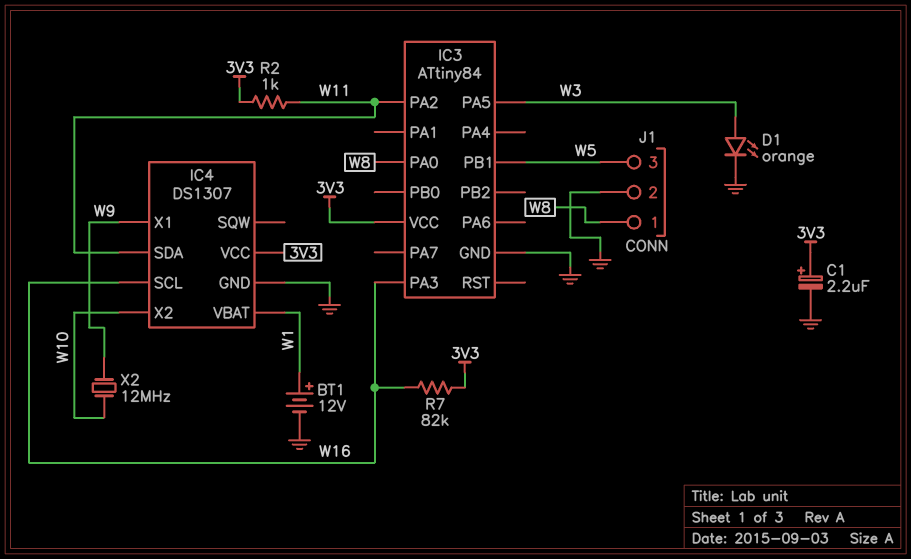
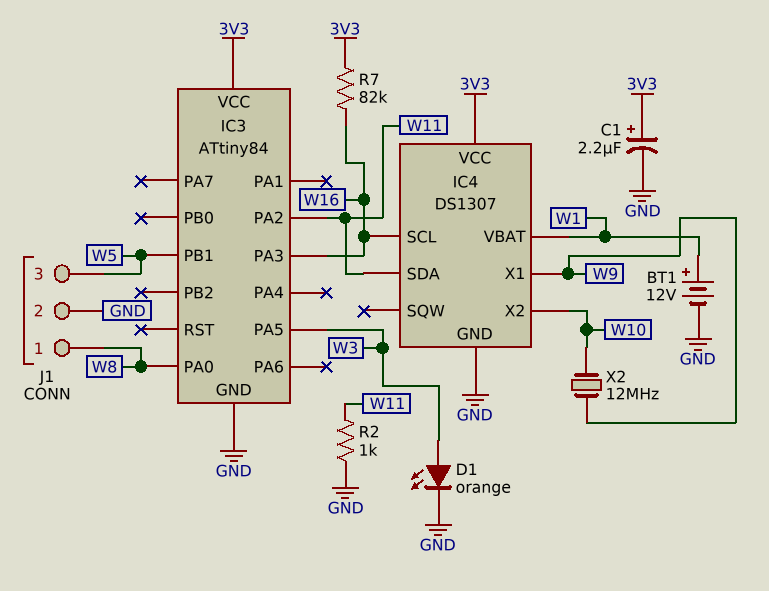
R2: 1k (3V3, W11) -> 1k (GND, W11)

